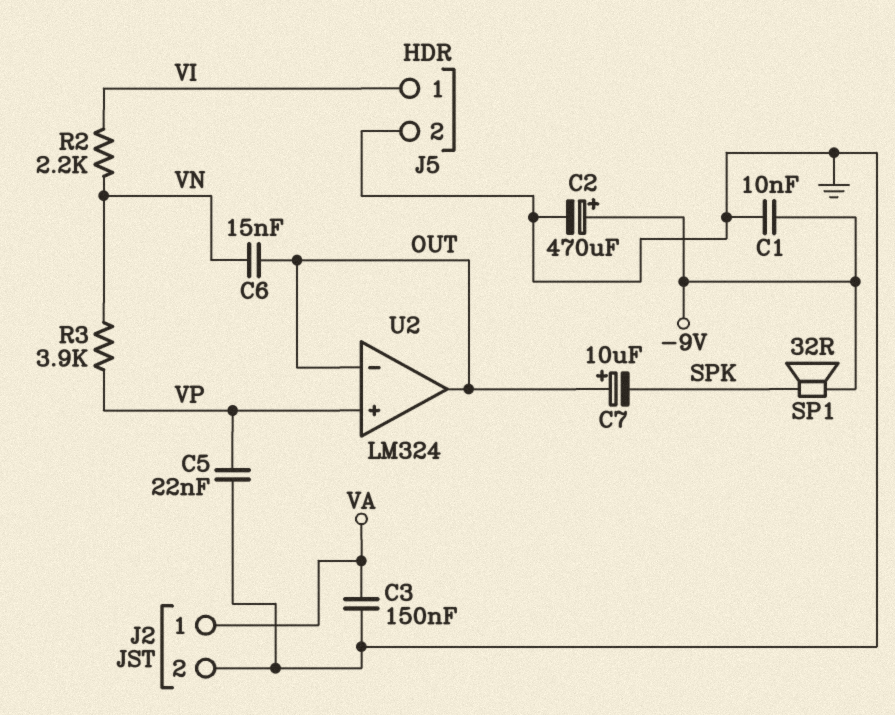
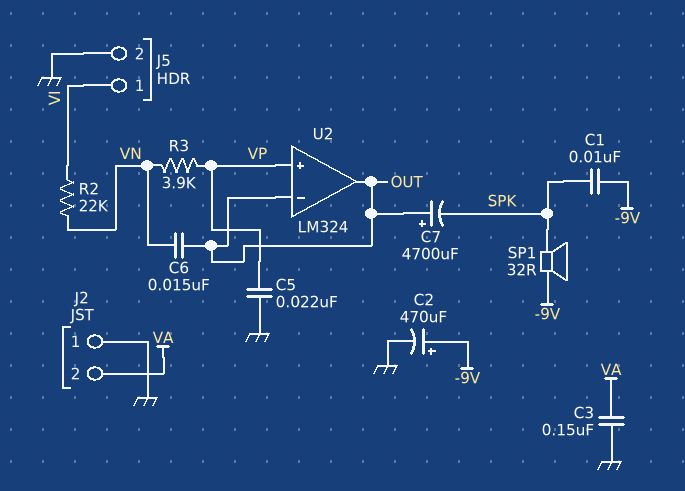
C1: 10nF (-9V, GND) -> 10nF (-9V, SPK)
C7: 10uF (plus OUT, minus SPK) -> 4700uF (plus OUT, minus SPK)
J2 pin 1: VA -> GND
J2 pin 2: GND -> VA
R2: 2.2k (VI, VN) -> 22k (VI, VN)

